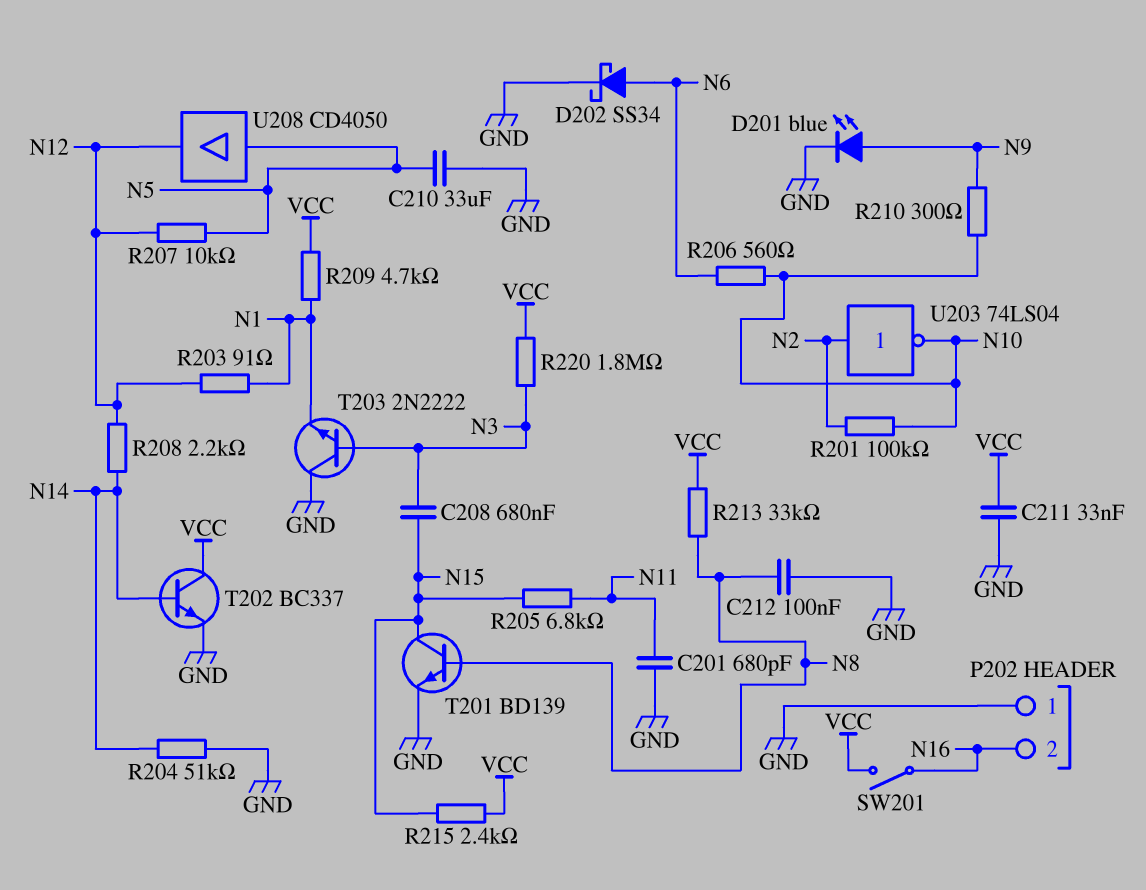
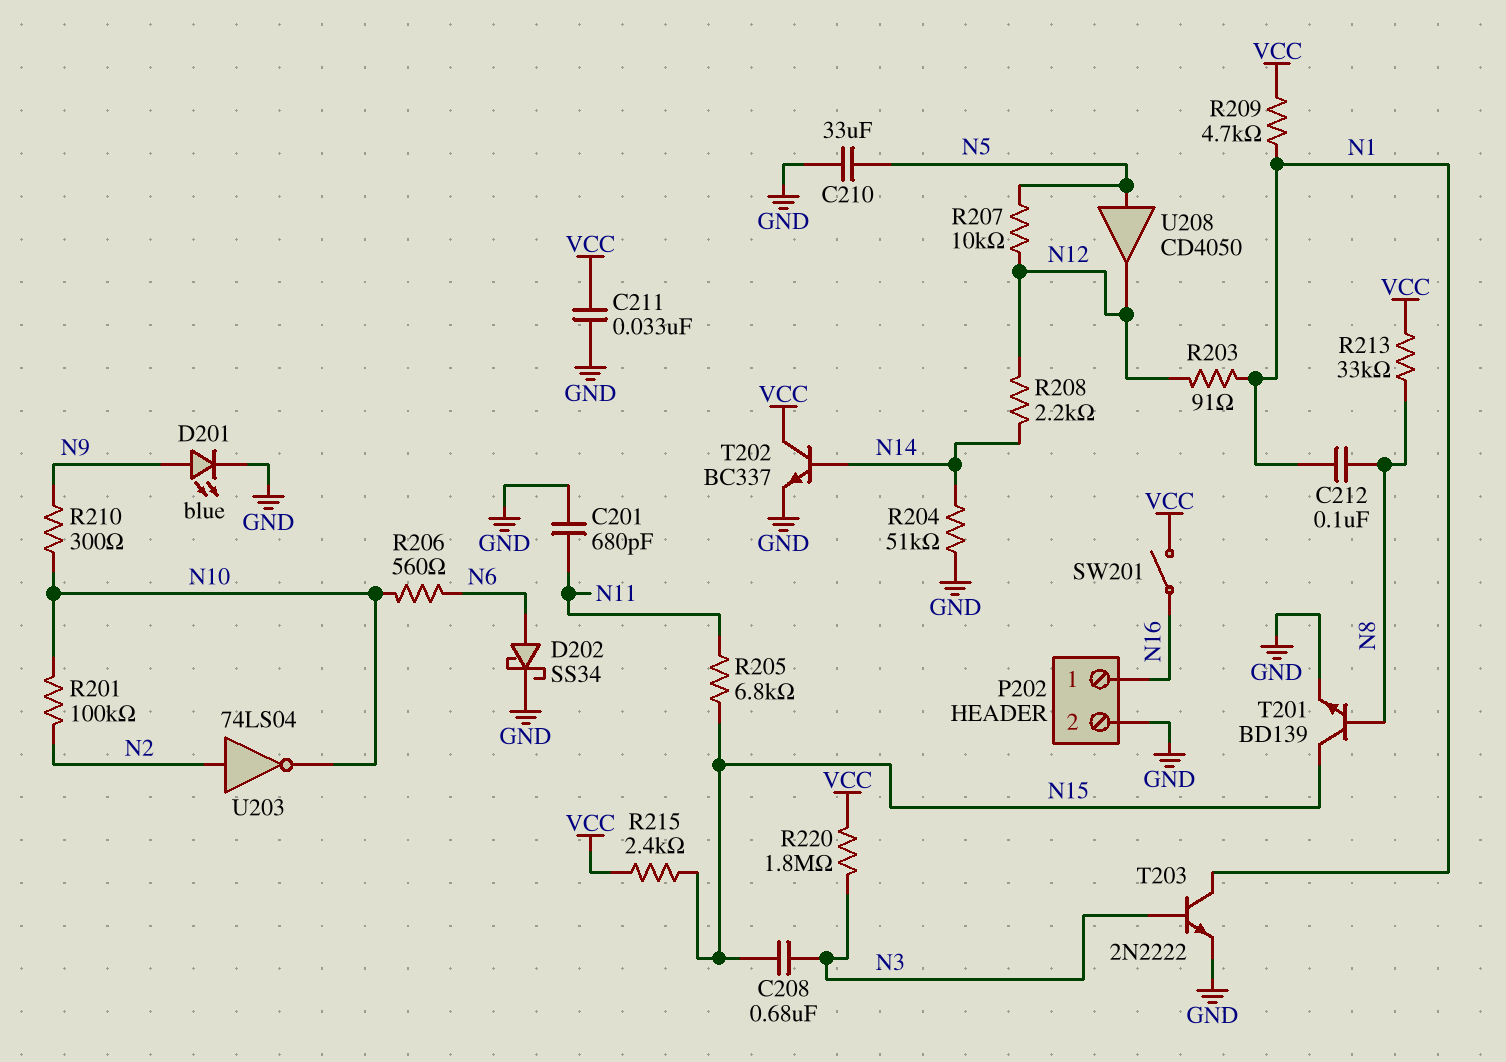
C212: 100nF (GND, N8) -> 100nF (N1, N8)
P202 pin 1: GND -> N16
P202 pin 2: N16 -> GND
T203: NPN 2N2222 (B N3, C GND, E N1) -> NPN 2N2222 (B N3, C N1, E GND)

